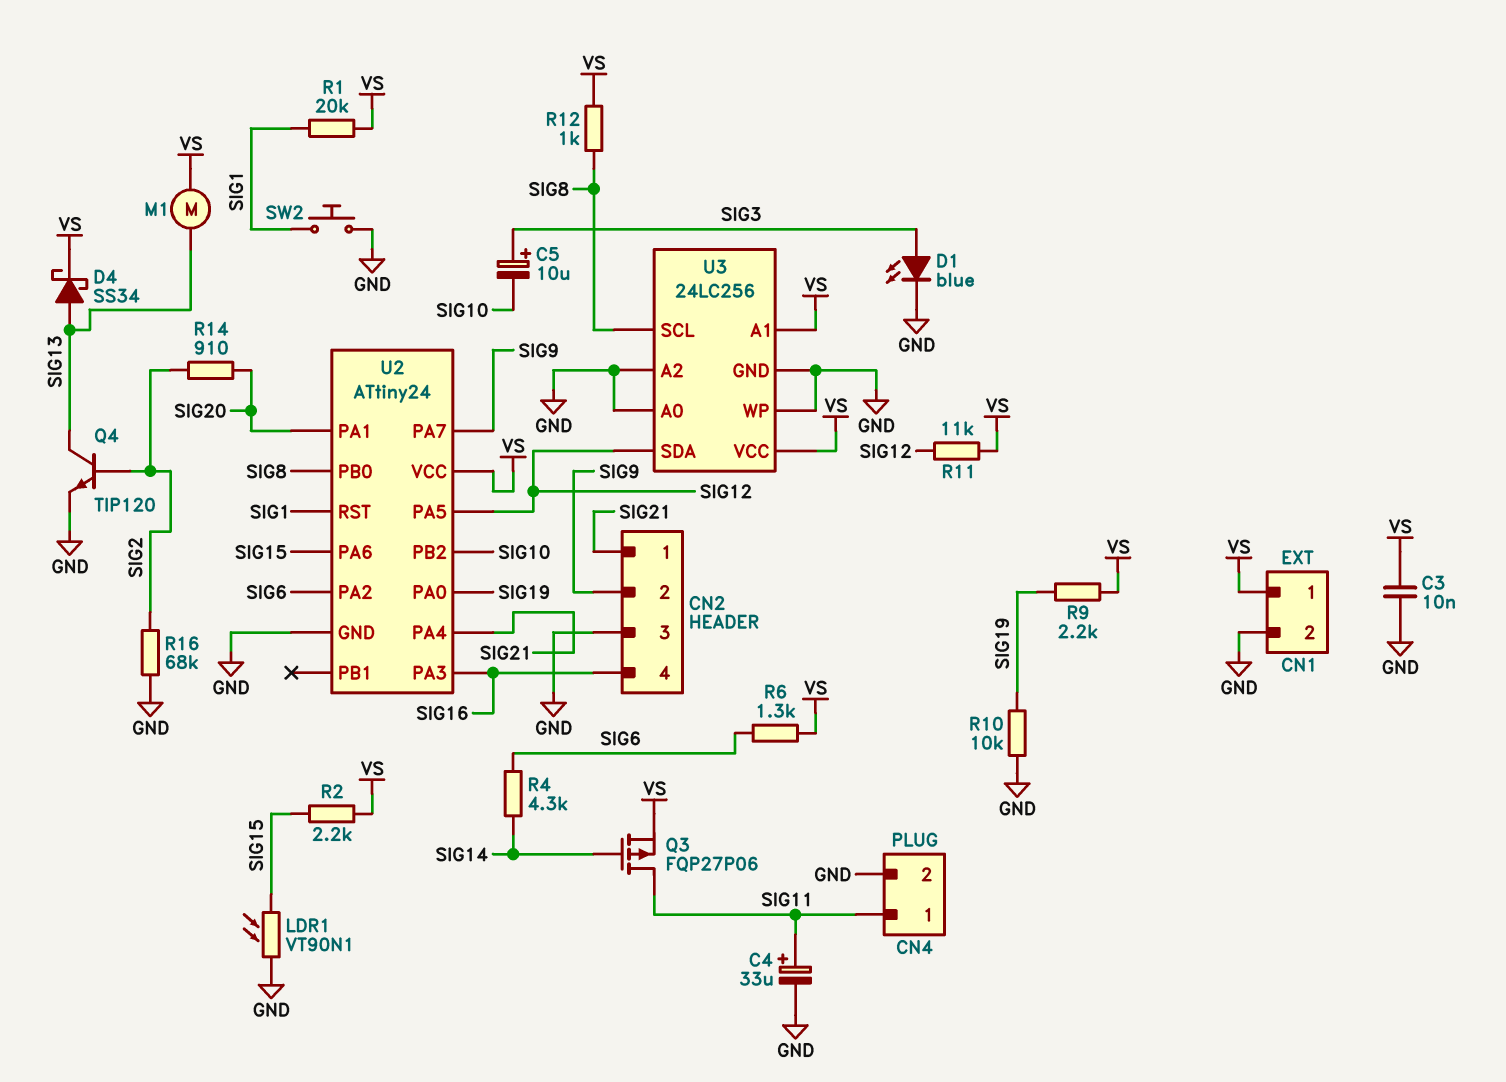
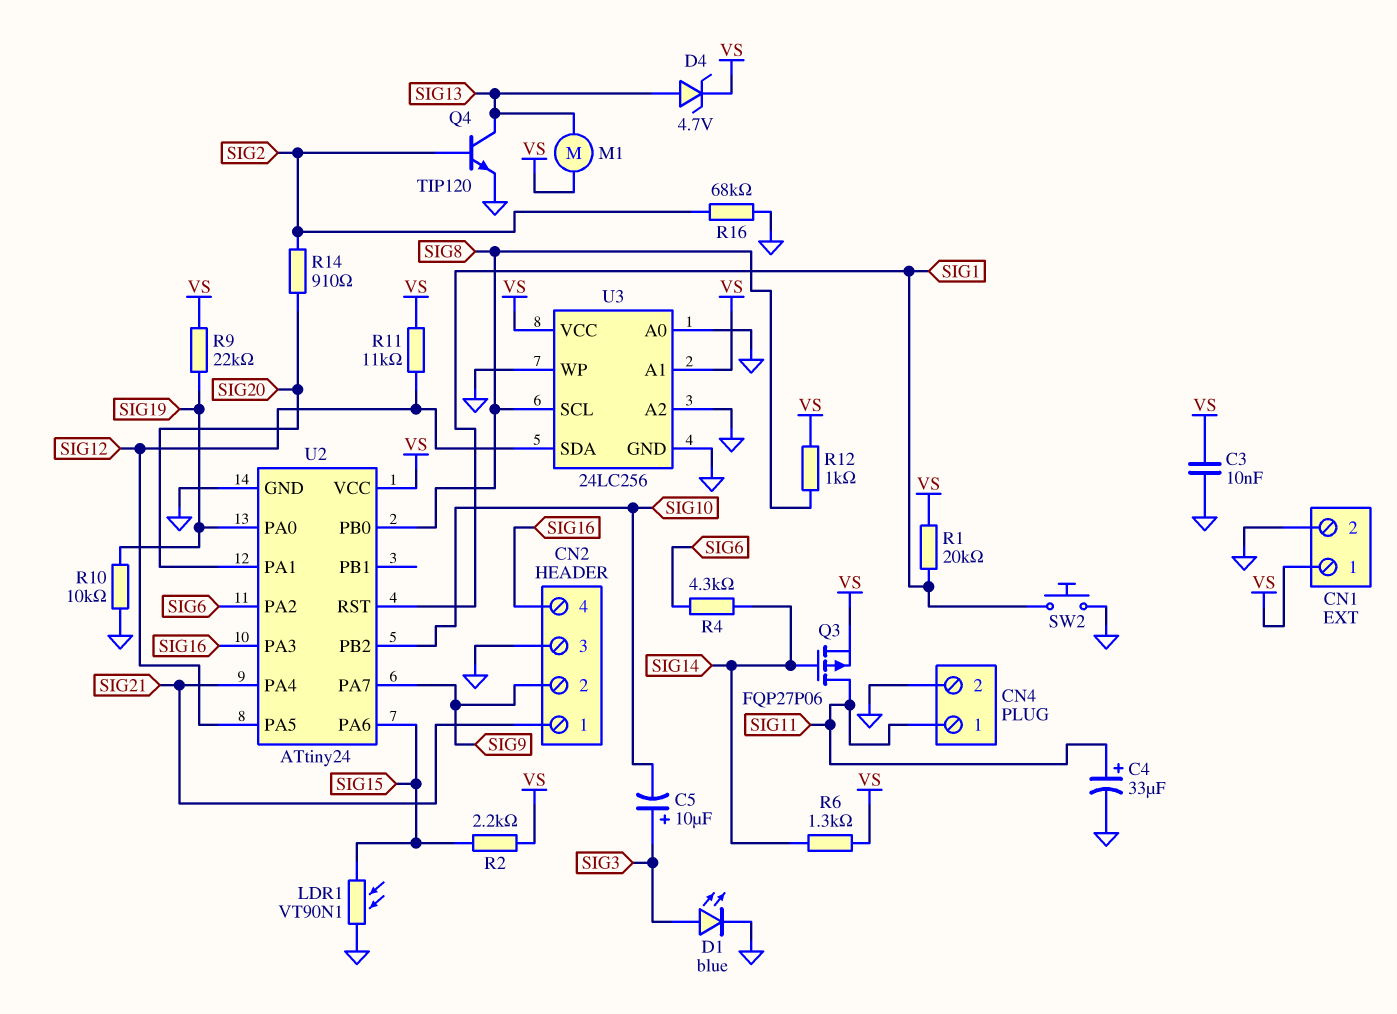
D4: schottky SS34 (A SIG13, K VS) -> zener 4.7V (A SIG13, K VS)
R6: 1.3k (SIG6, VS) -> 1.3k (SIG14, VS)
R9: 2.2k (SIG19, VS) -> 22k (SIG19, VS)

